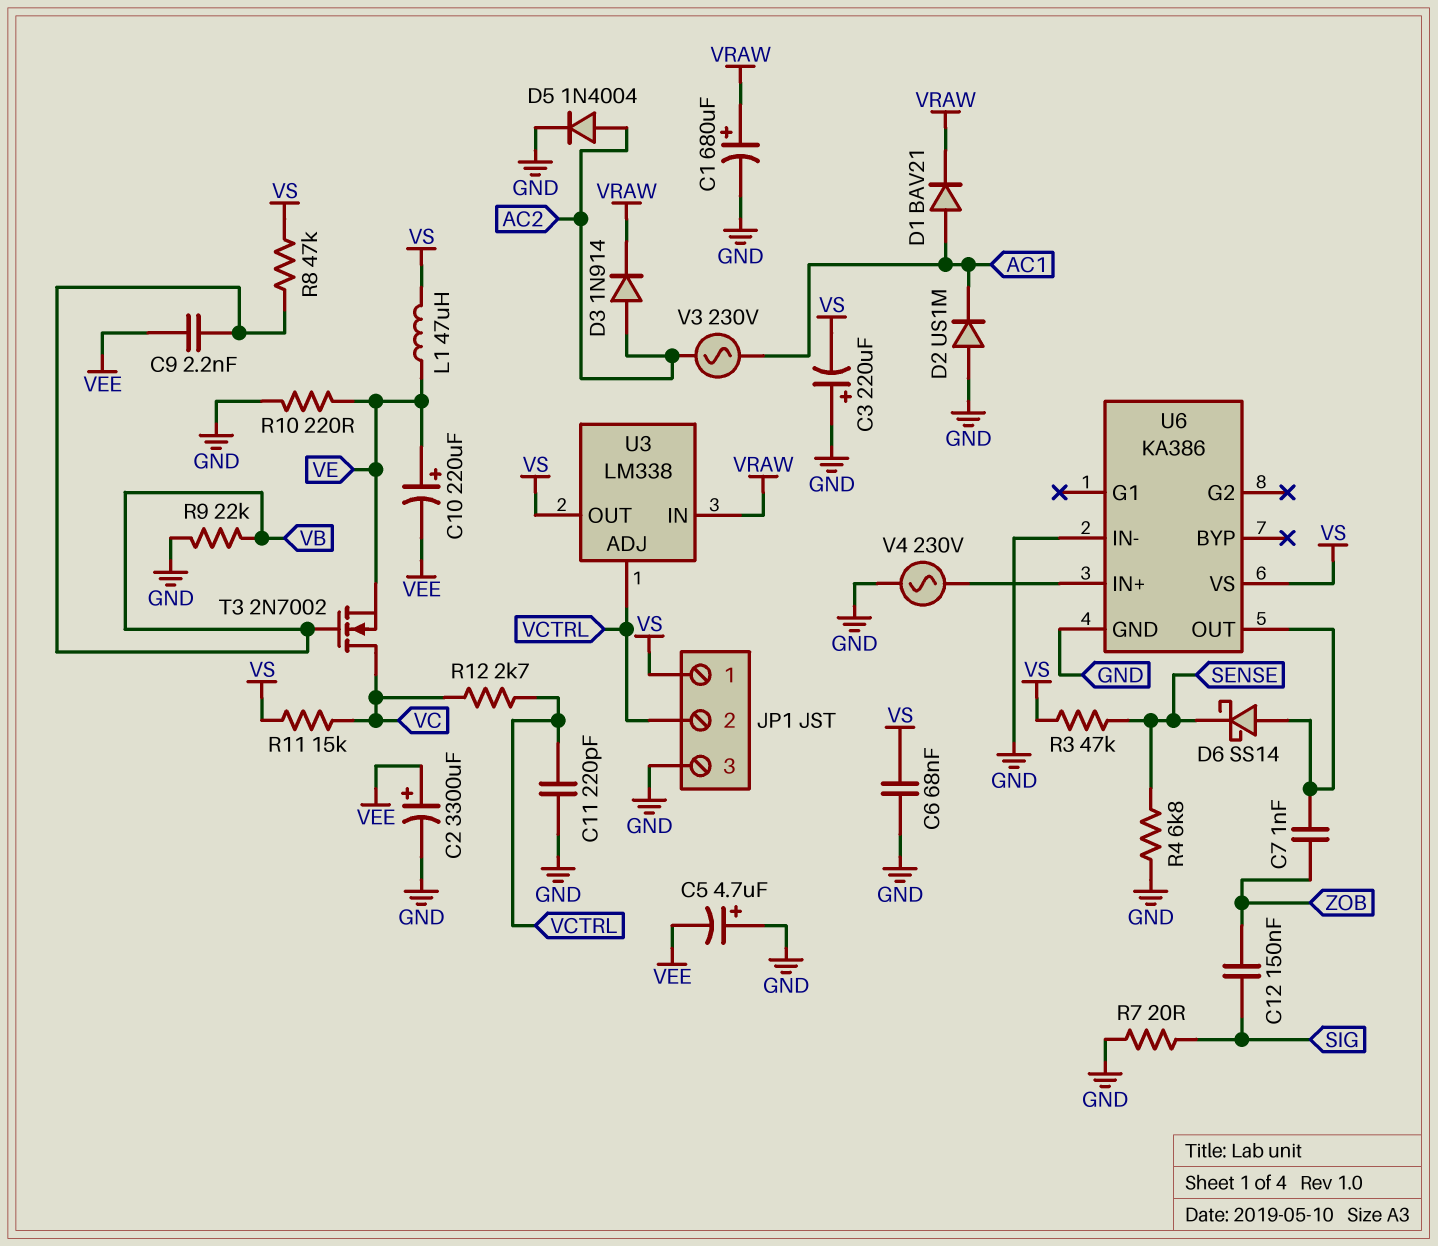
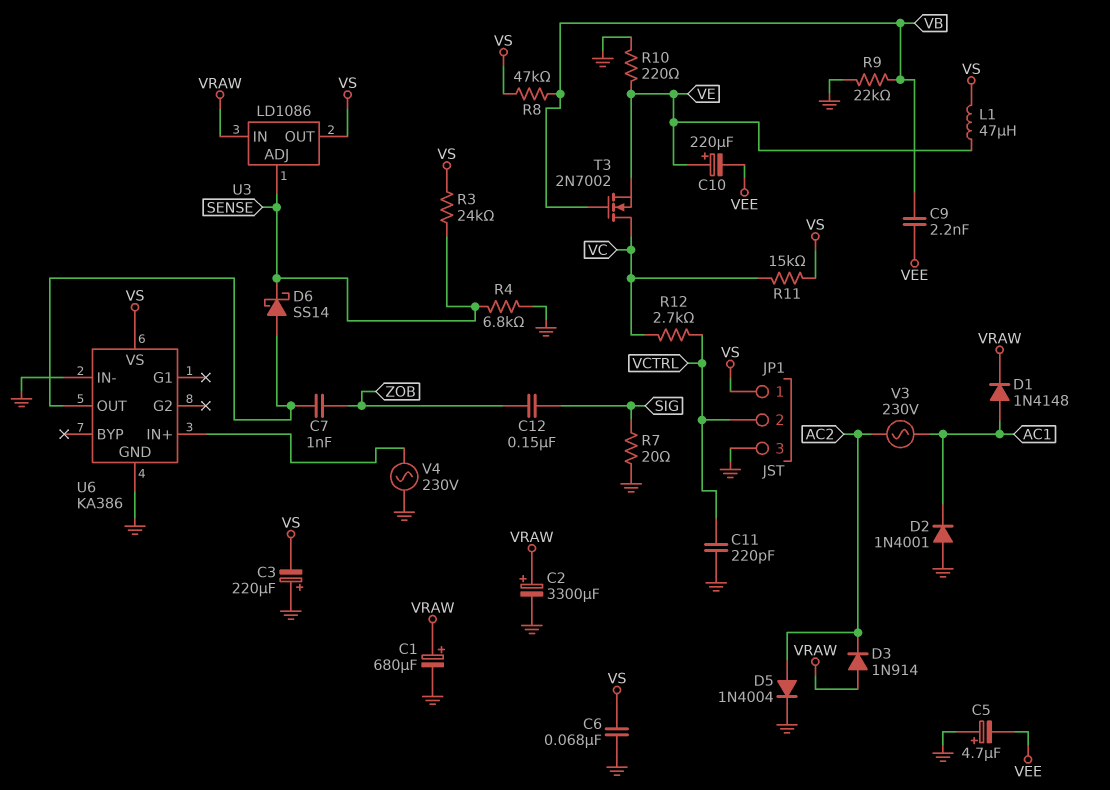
C2: 3300uF (plus VEE, minus GND) -> 3300uF (plus VRAW, minus GND)
D1: diode BAV21 (A AC1, K VRAW) -> diode 1N4148 (A AC1, K VRAW)
D2: diode US1M (A GND, K AC1) -> diode 1N4001 (A GND, K AC1)
D3: diode 1N914 (A AC2, K VRAW) -> diode 1N914 (A VRAW, K AC2)
R3: 47k (SENSE, VS) -> 24k (SENSE, VS)
U3: LM338 -> LD1086
U3 pin ADJ: VCTRL -> SENSE

